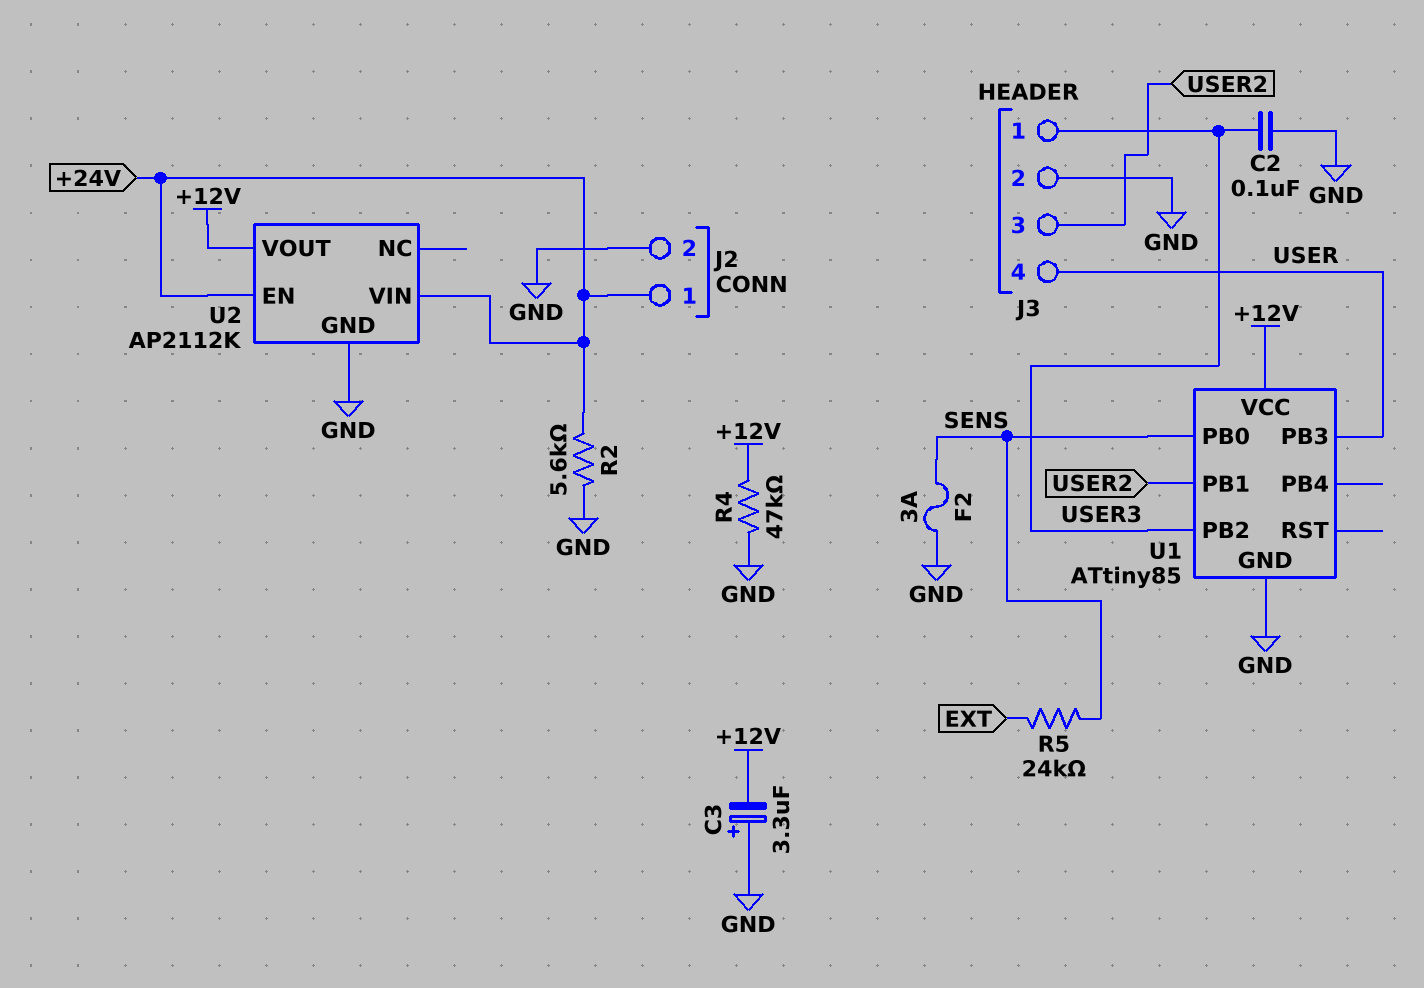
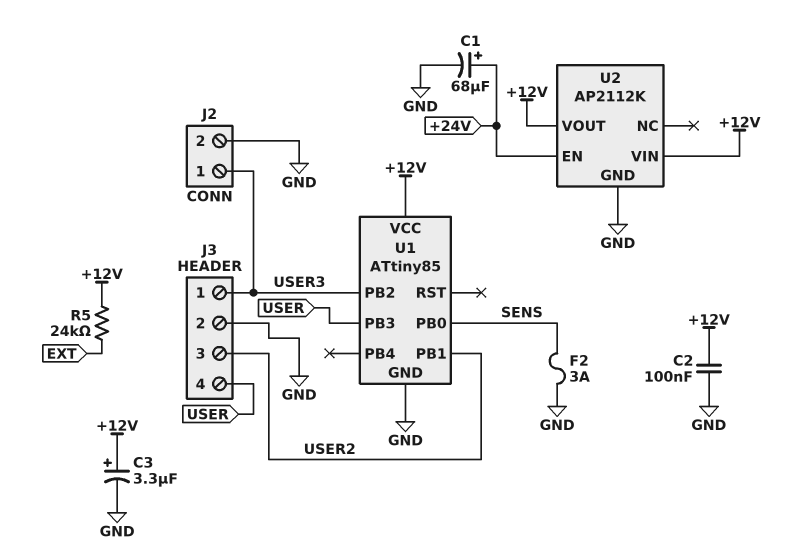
C1: none -> 68uF (plus +24V, minus GND)
C2: 100nF (GND, USER3) -> 100nF (+12V, GND)
C3: 3.3uF (plus GND, minus +12V) -> 3.3uF (plus +12V, minus GND)
J2 pin 1: +24V -> USER3
R2: 5.6k (+24V, GND) -> none
R4: 47k (+12V, GND) -> none
R5: 24k (EXT, SENS) -> 24k (+12V, EXT)
U2 pin VIN: +24V -> +12V

